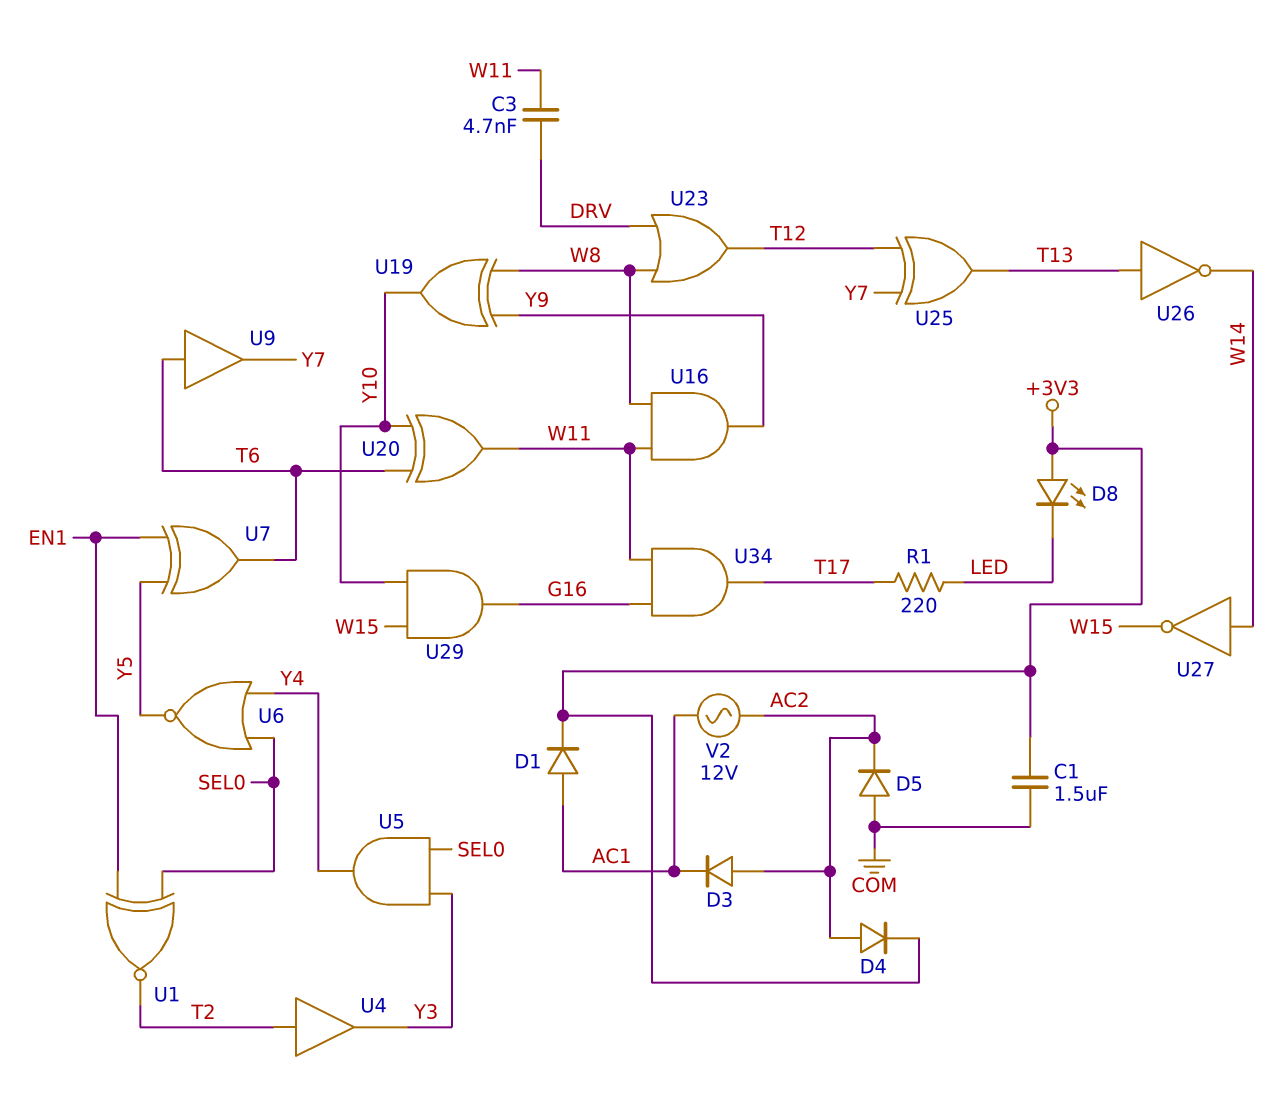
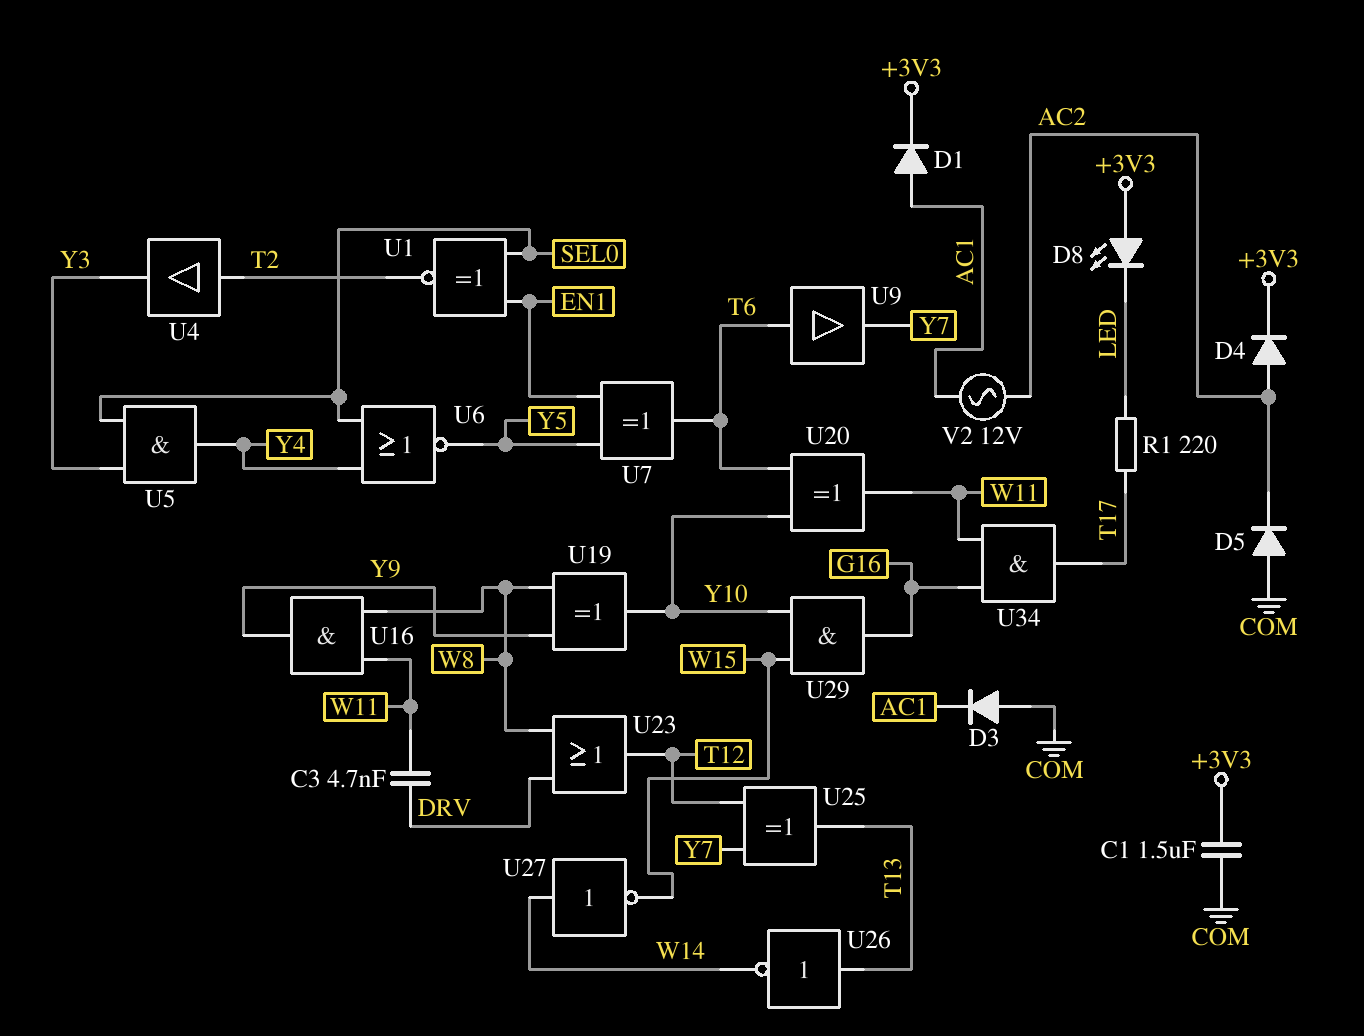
D3: diode (A AC2, K AC1) -> diode (A COM, K AC1)

